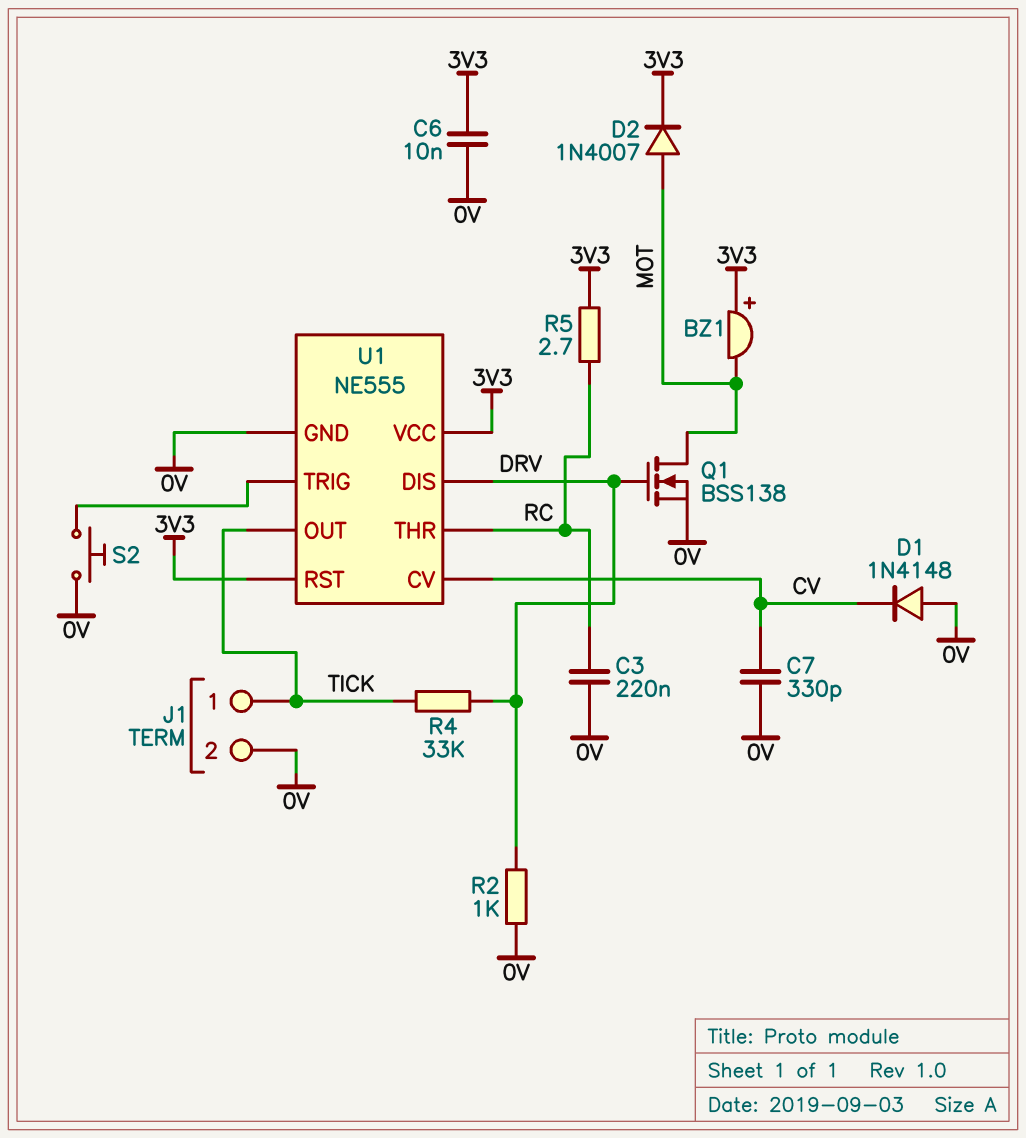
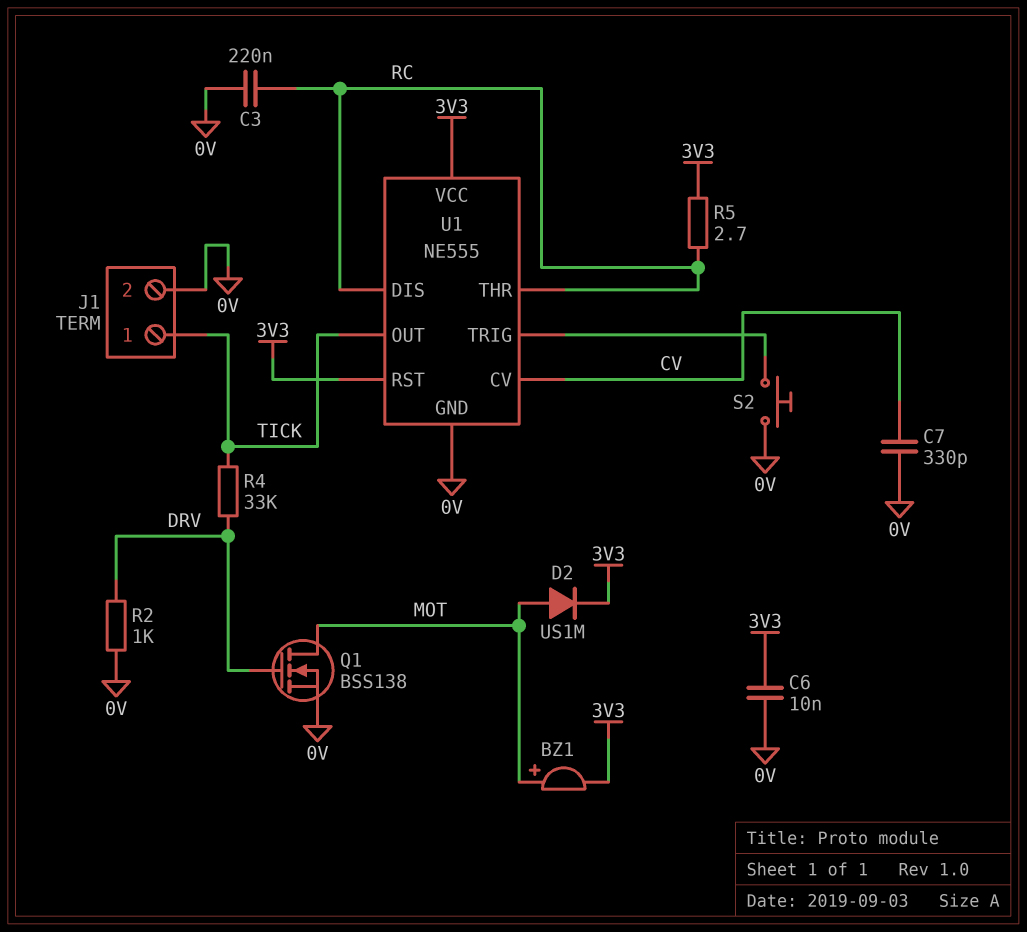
BZ1: buzzer (plus 3V3, minus MOT) -> buzzer (plus MOT, minus 3V3)
D1: diode 1N4148 (A 0V, K CV) -> none
D2: diode 1N4007 (A MOT, K 3V3) -> diode US1M (A MOT, K 3V3)
U1 pin DIS: DRV -> RC

